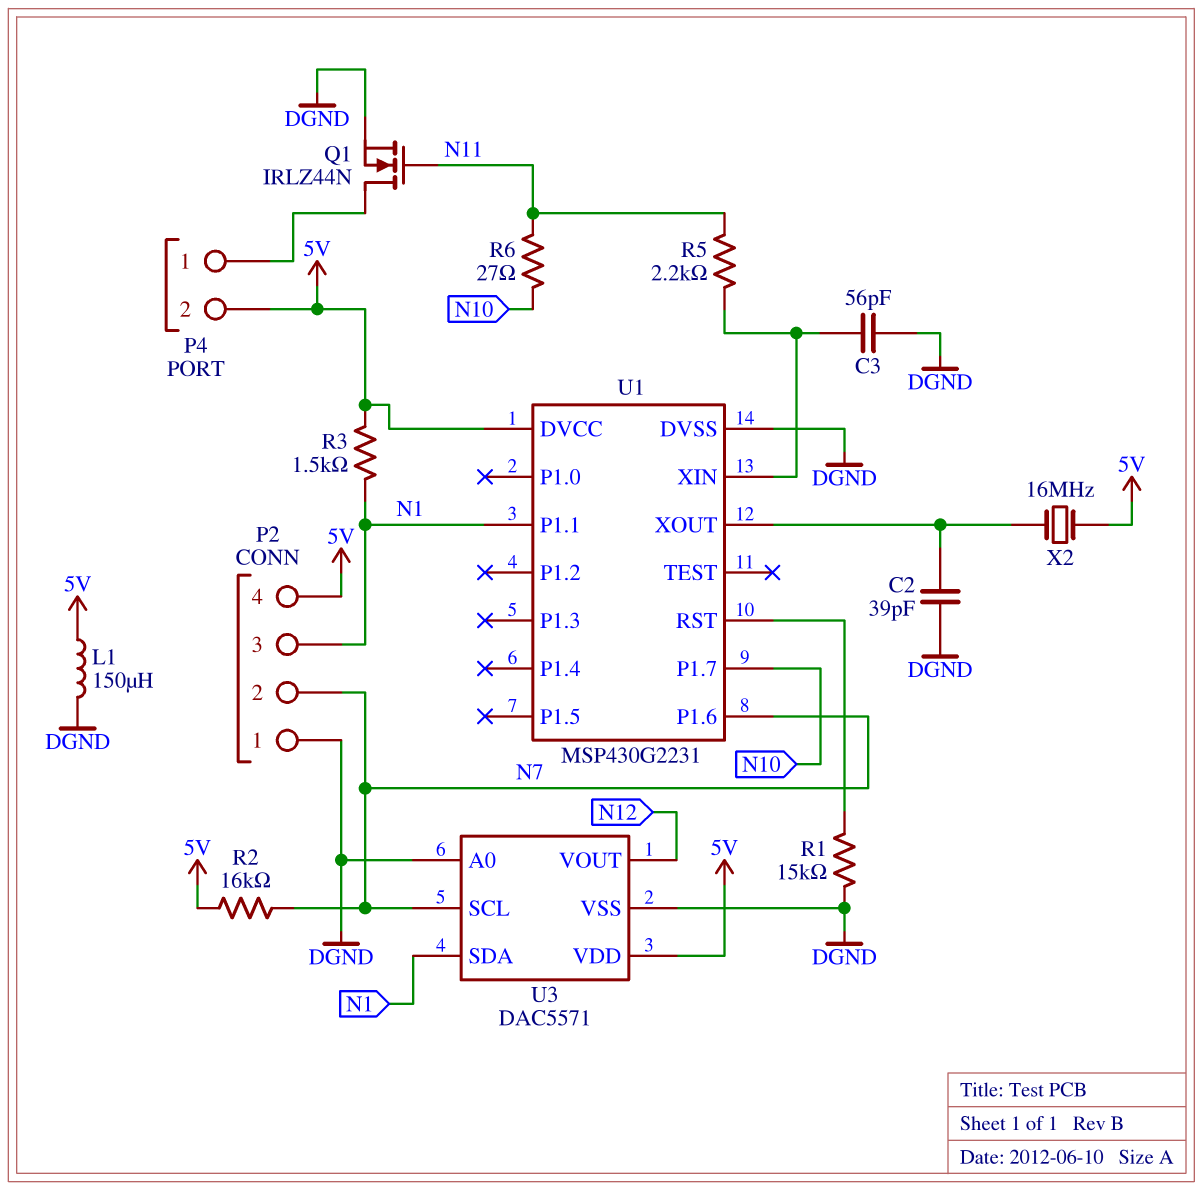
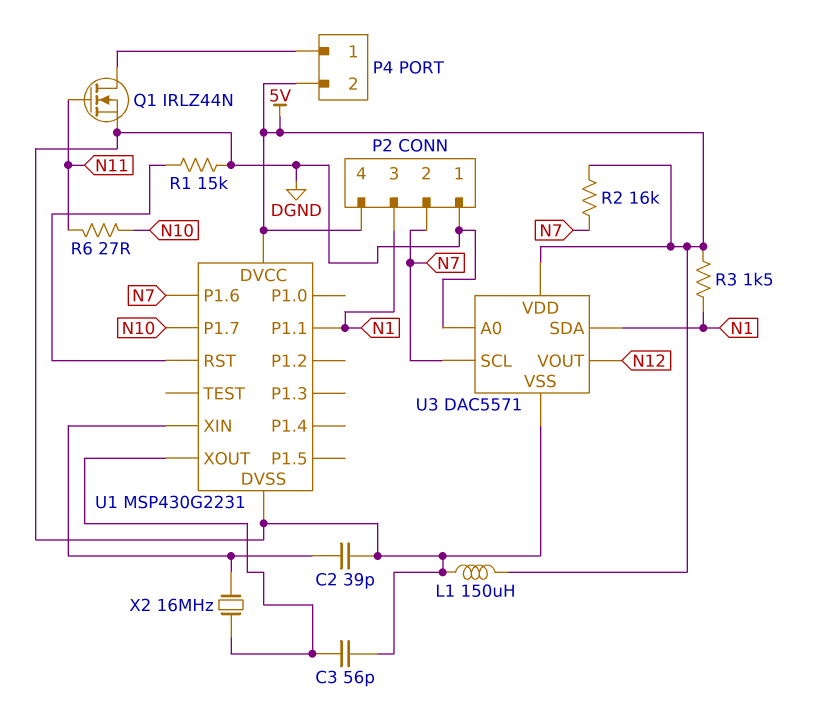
C2: 39pF (DGND, U1/XOUT) -> 39pF (DGND, U1/XIN)
C3: 56pF (DGND, U1/XIN) -> 56pF (DGND, U1/XOUT)
R5: 2.2k (N11, U1/XIN) -> none
X2: 16MHz (5V, U1/XOUT) -> 16MHz (U1/XIN, U1/XOUT)

